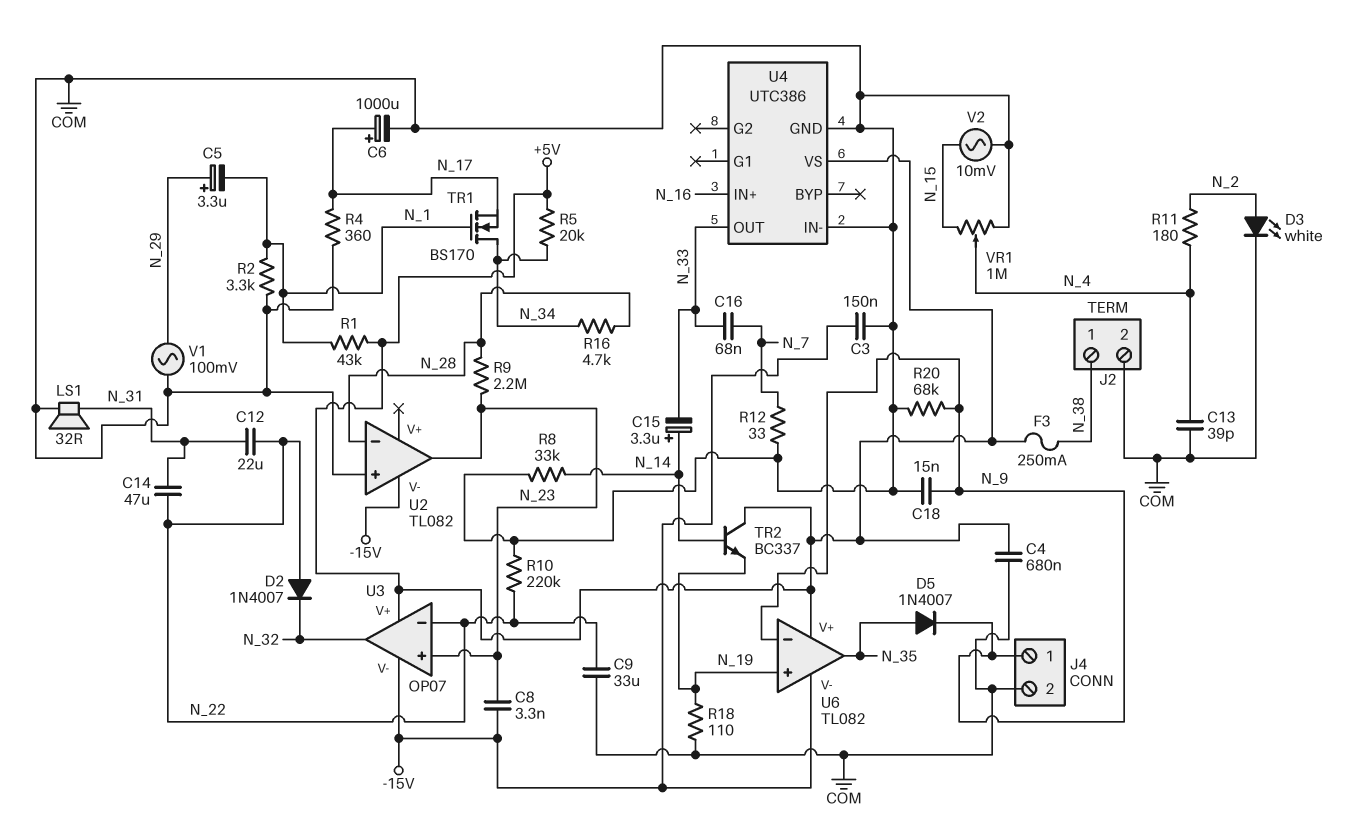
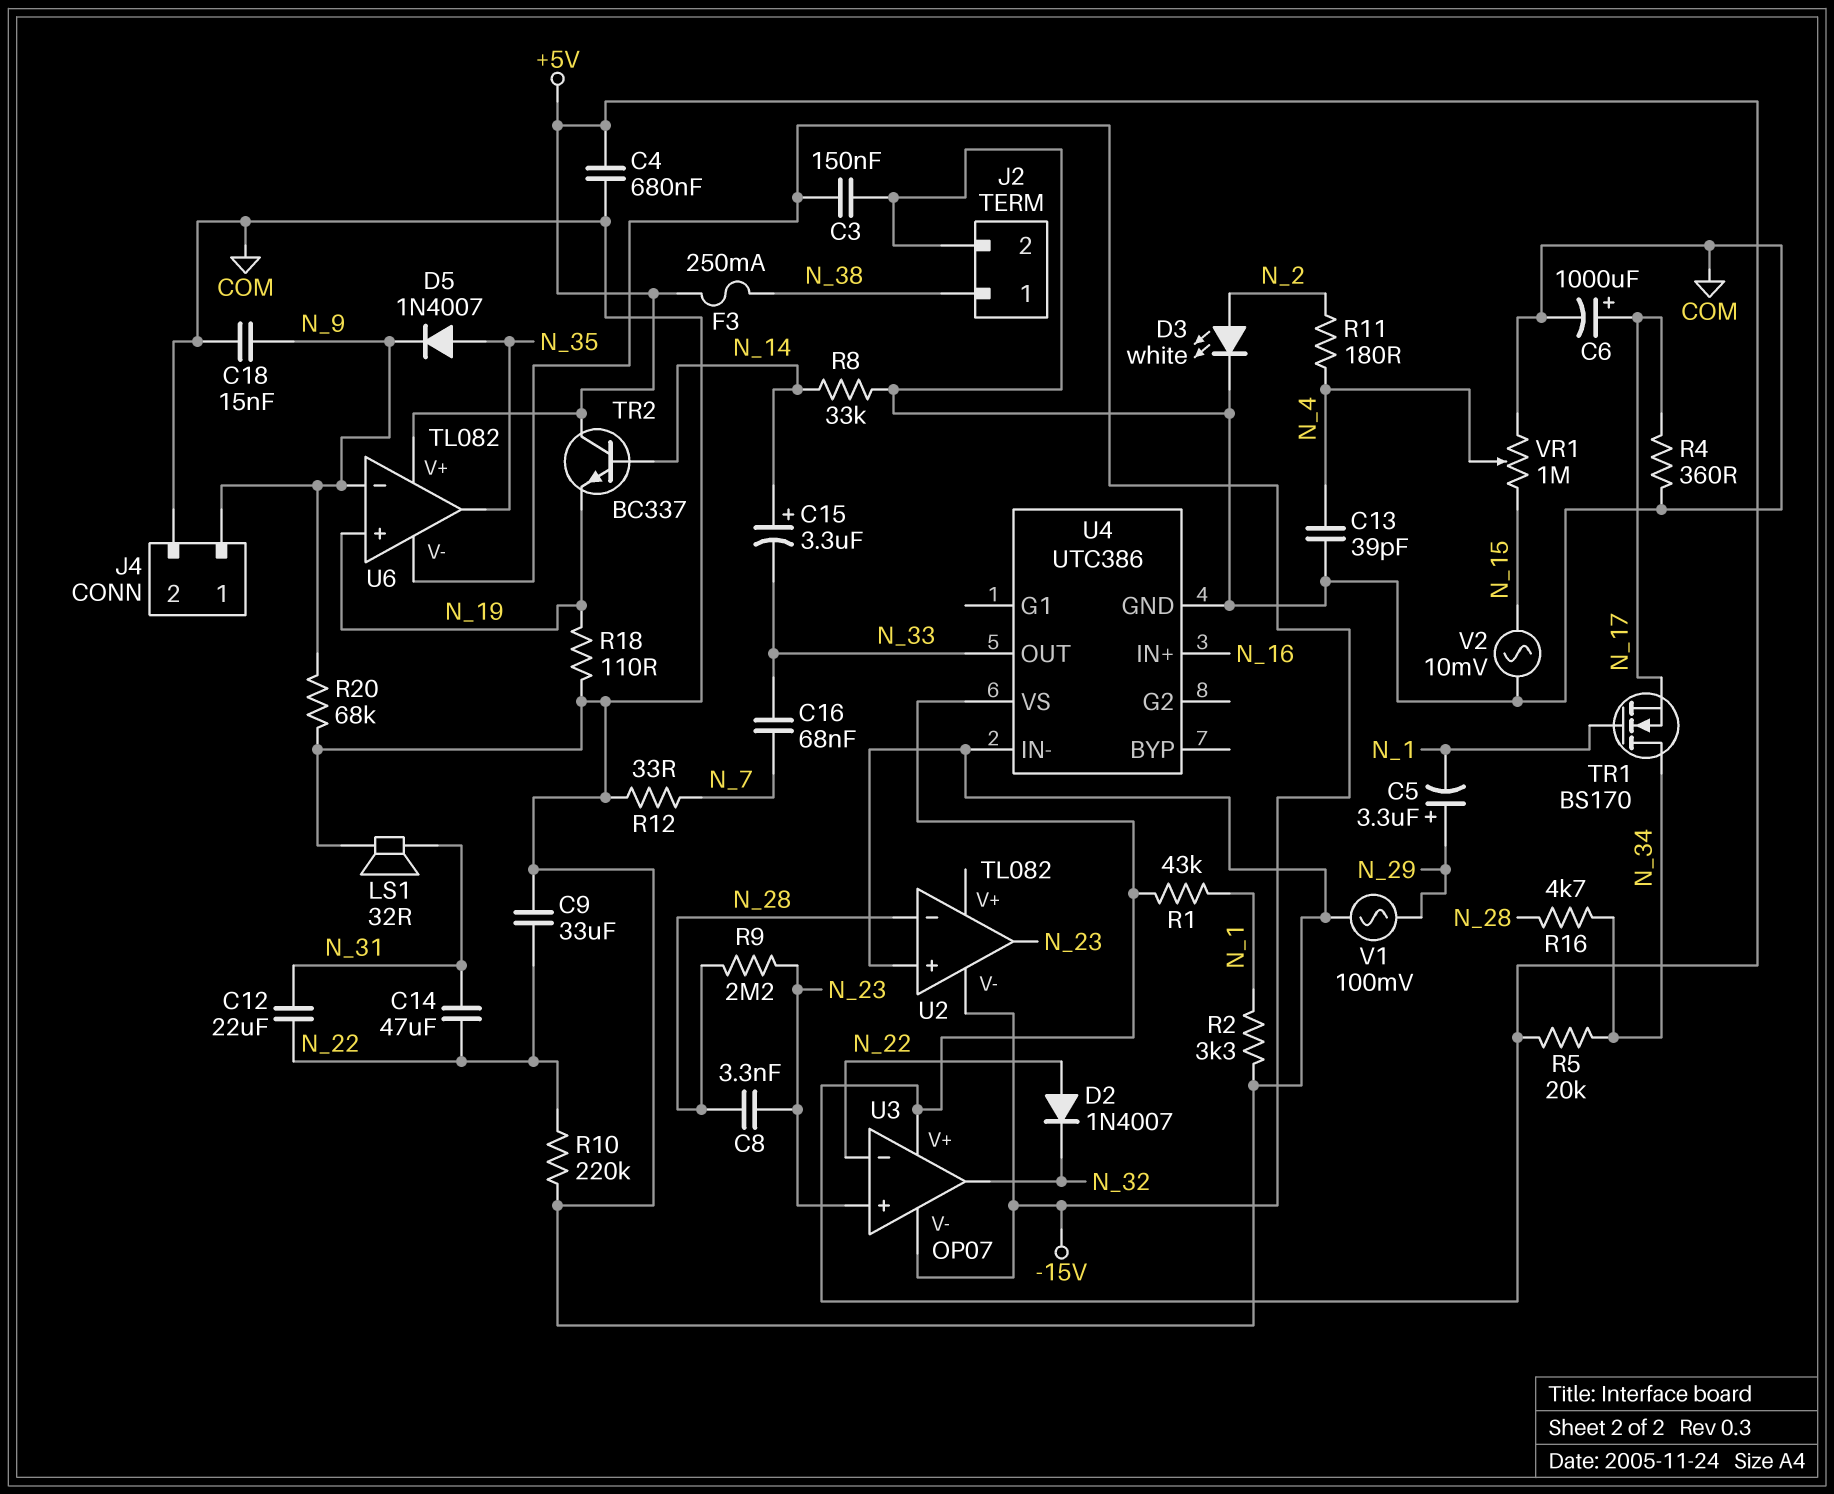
C8: 3.3nF (-15V, N_23) -> 3.3nF (N_23, N_28)

